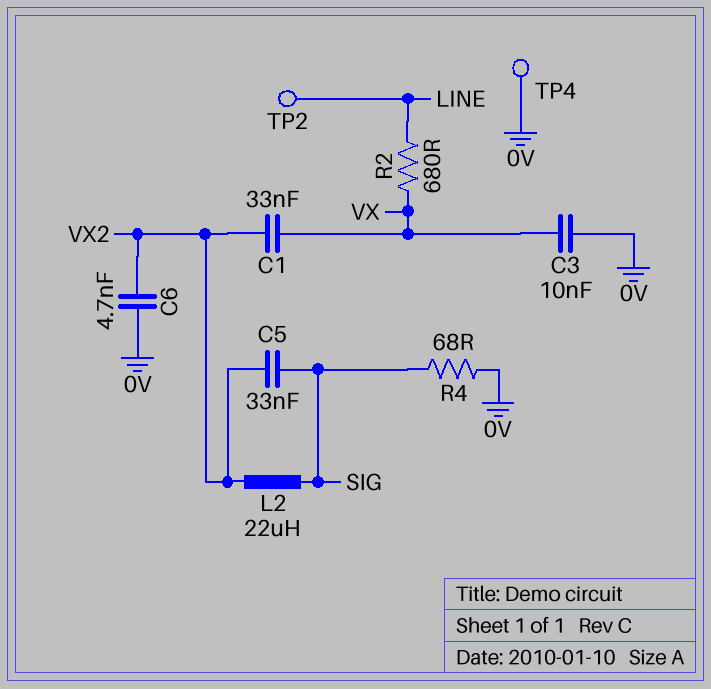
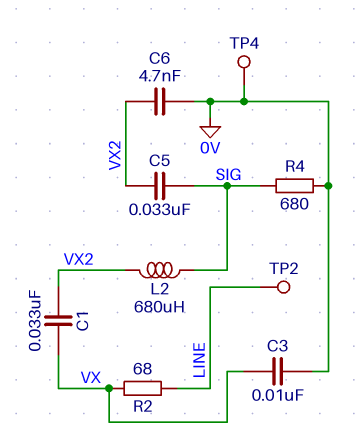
L2: 22uH (SIG, VX2) -> 680uH (SIG, VX2)
R2: 680 (LINE, VX) -> 68 (LINE, VX)
R4: 68 (0V, SIG) -> 680 (0V, SIG)

